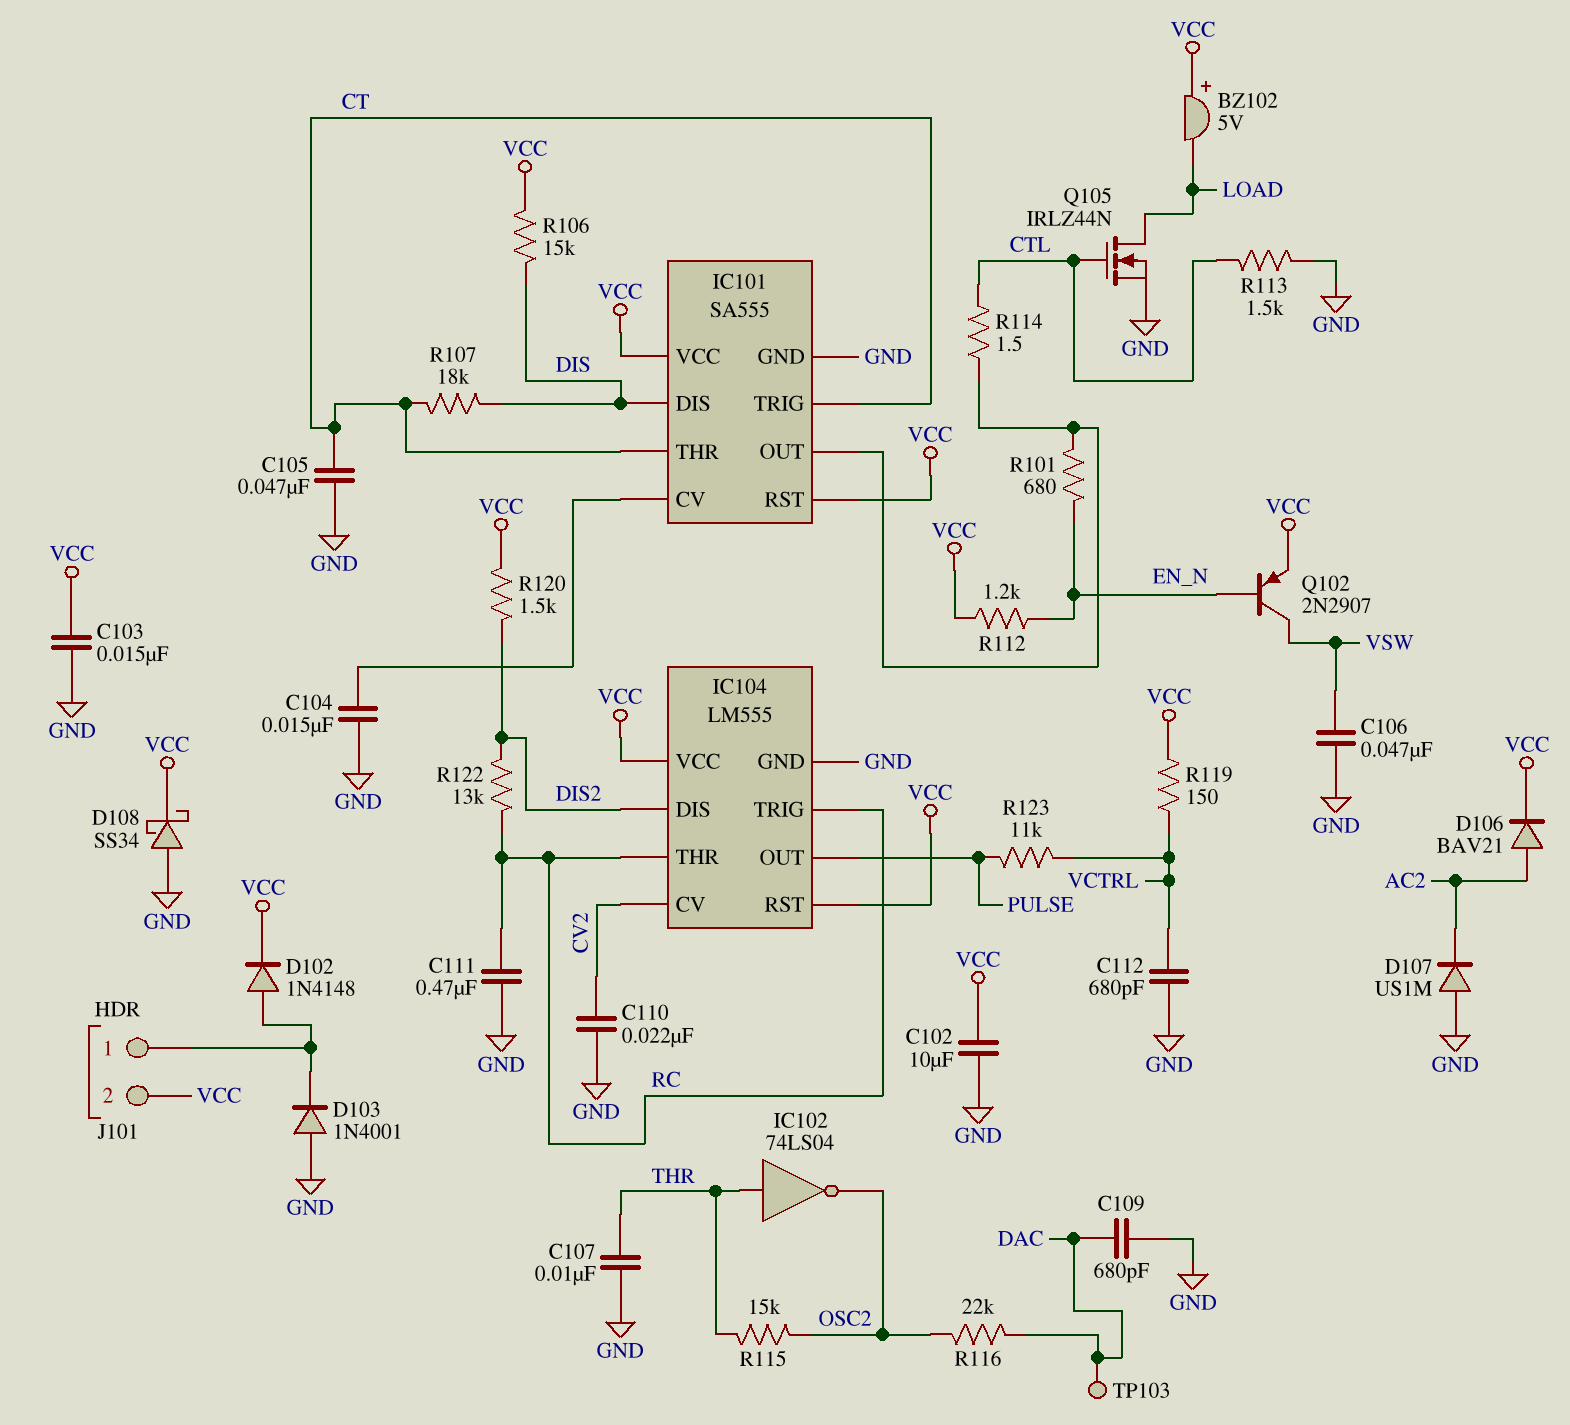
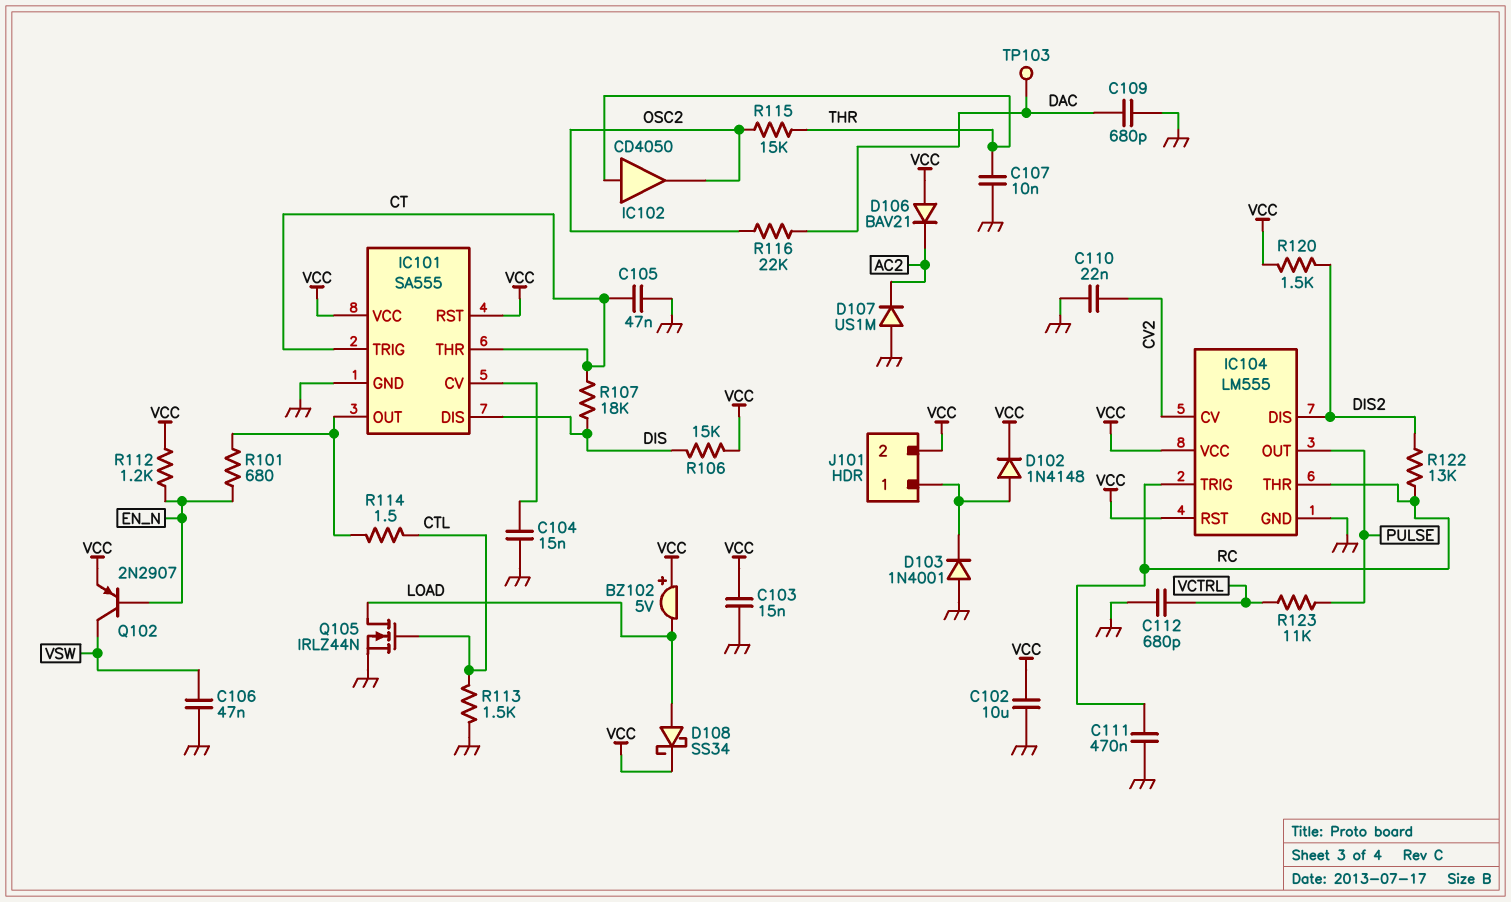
D106: diode BAV21 (A AC2, K VCC) -> diode BAV21 (A VCC, K AC2)
D108: schottky SS34 (A GND, K VCC) -> schottky SS34 (A LOAD, K VCC)
IC102: NOT 74LS04 (in THR, out OSC2) -> buffer CD4050 (in THR, out OSC2)
R119: 150 (VCC, VCTRL) -> none

